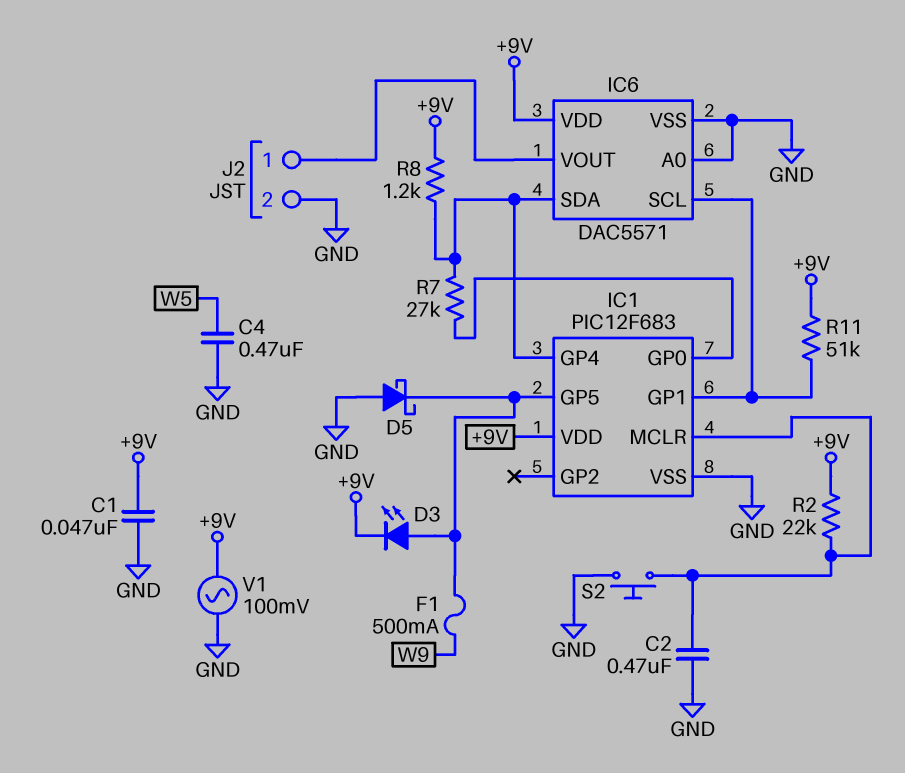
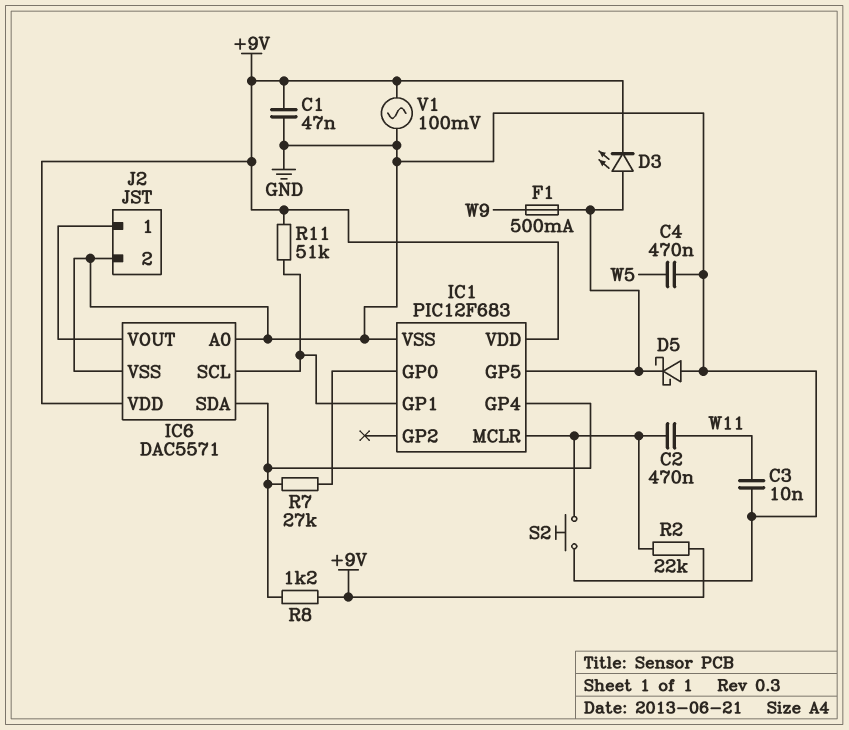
C2: 470nF (GND, IC1/MCLR) -> 470nF (IC1/MCLR, W11)
C3: none -> 10nF (GND, W11)

